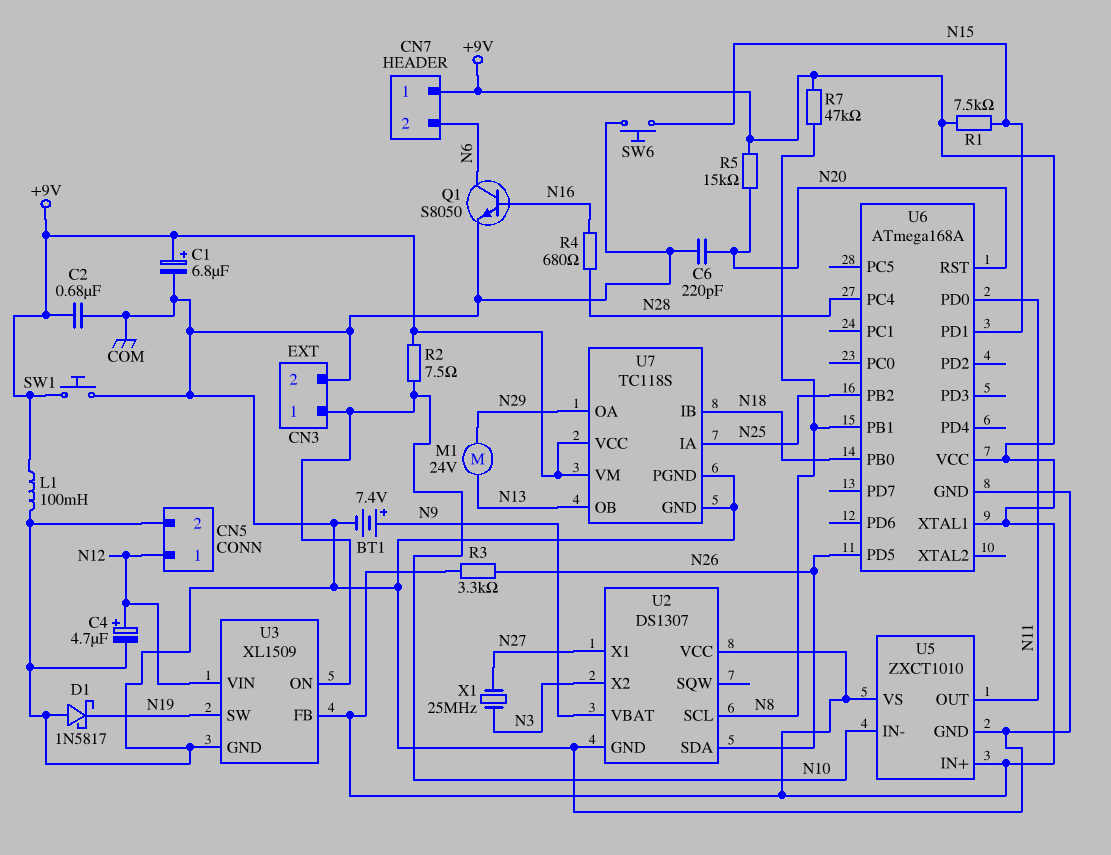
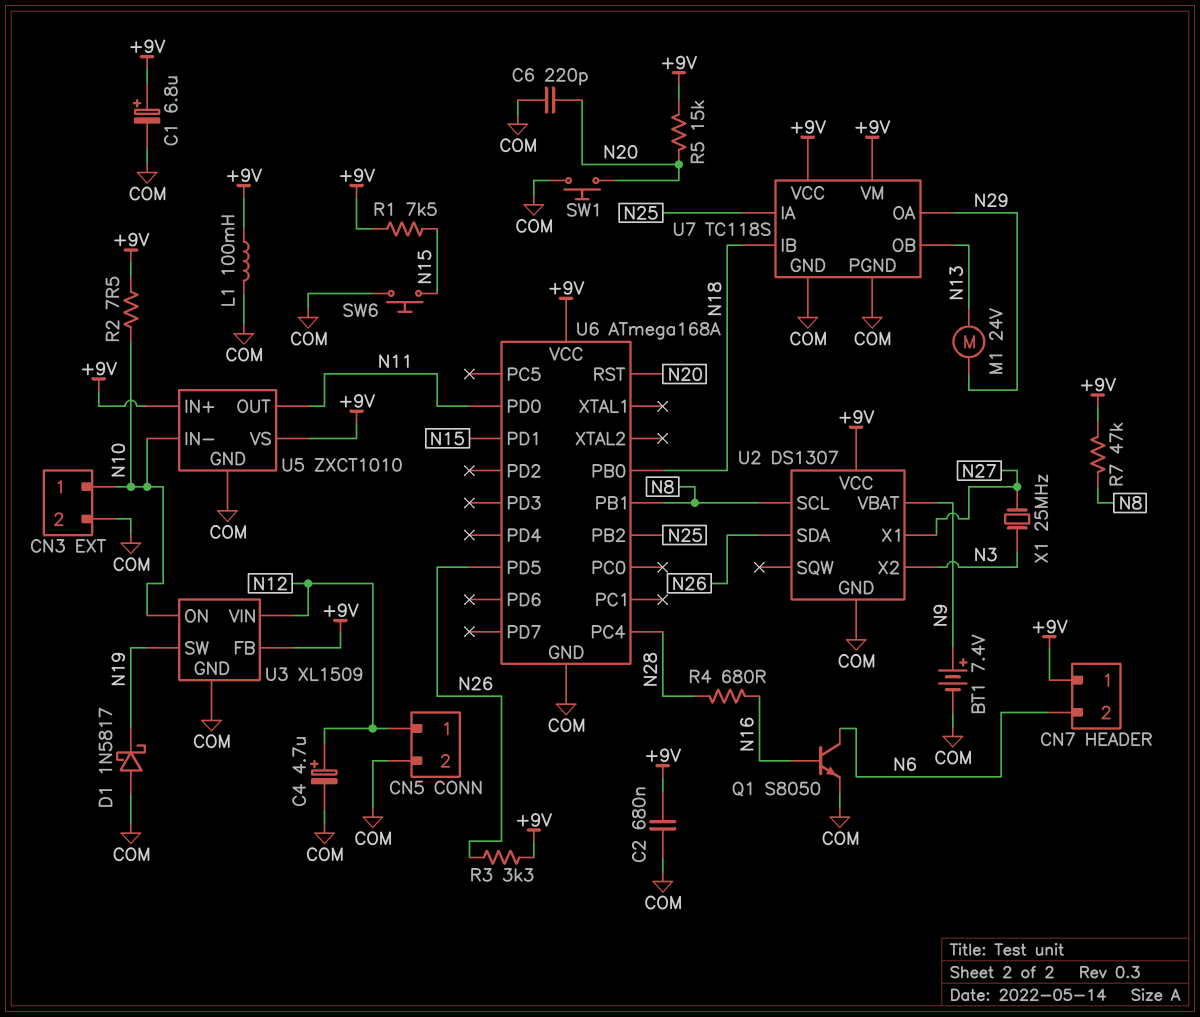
SW1: button (+9V, COM) -> button (COM, N20)
U6 pin XTAL1: +9V -> none

